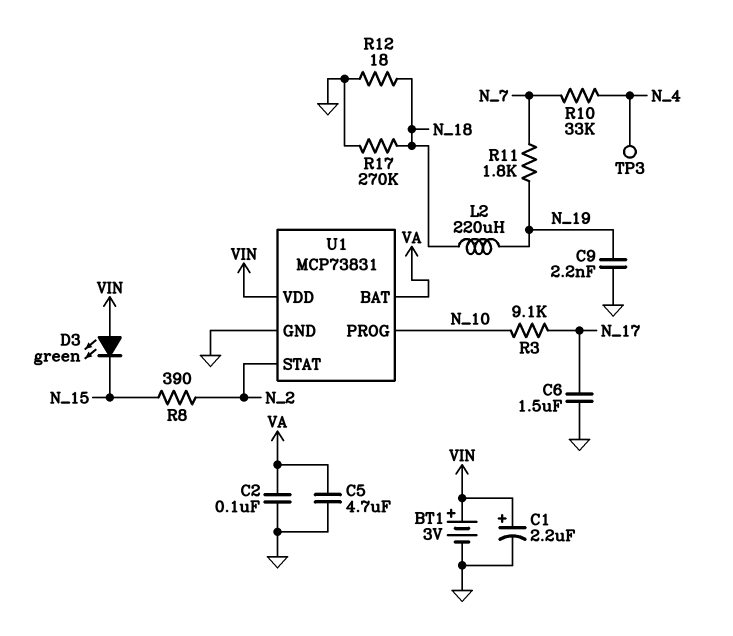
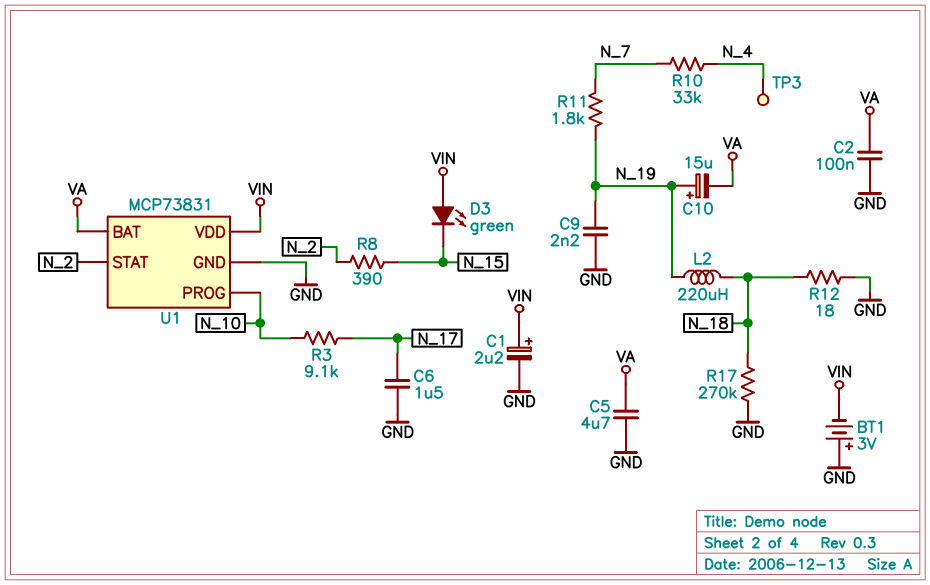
BT1: 3V (plus VIN, minus GND) -> 3V (plus GND, minus VIN)
C10: none -> 15uF (plus N_19, minus VA)

